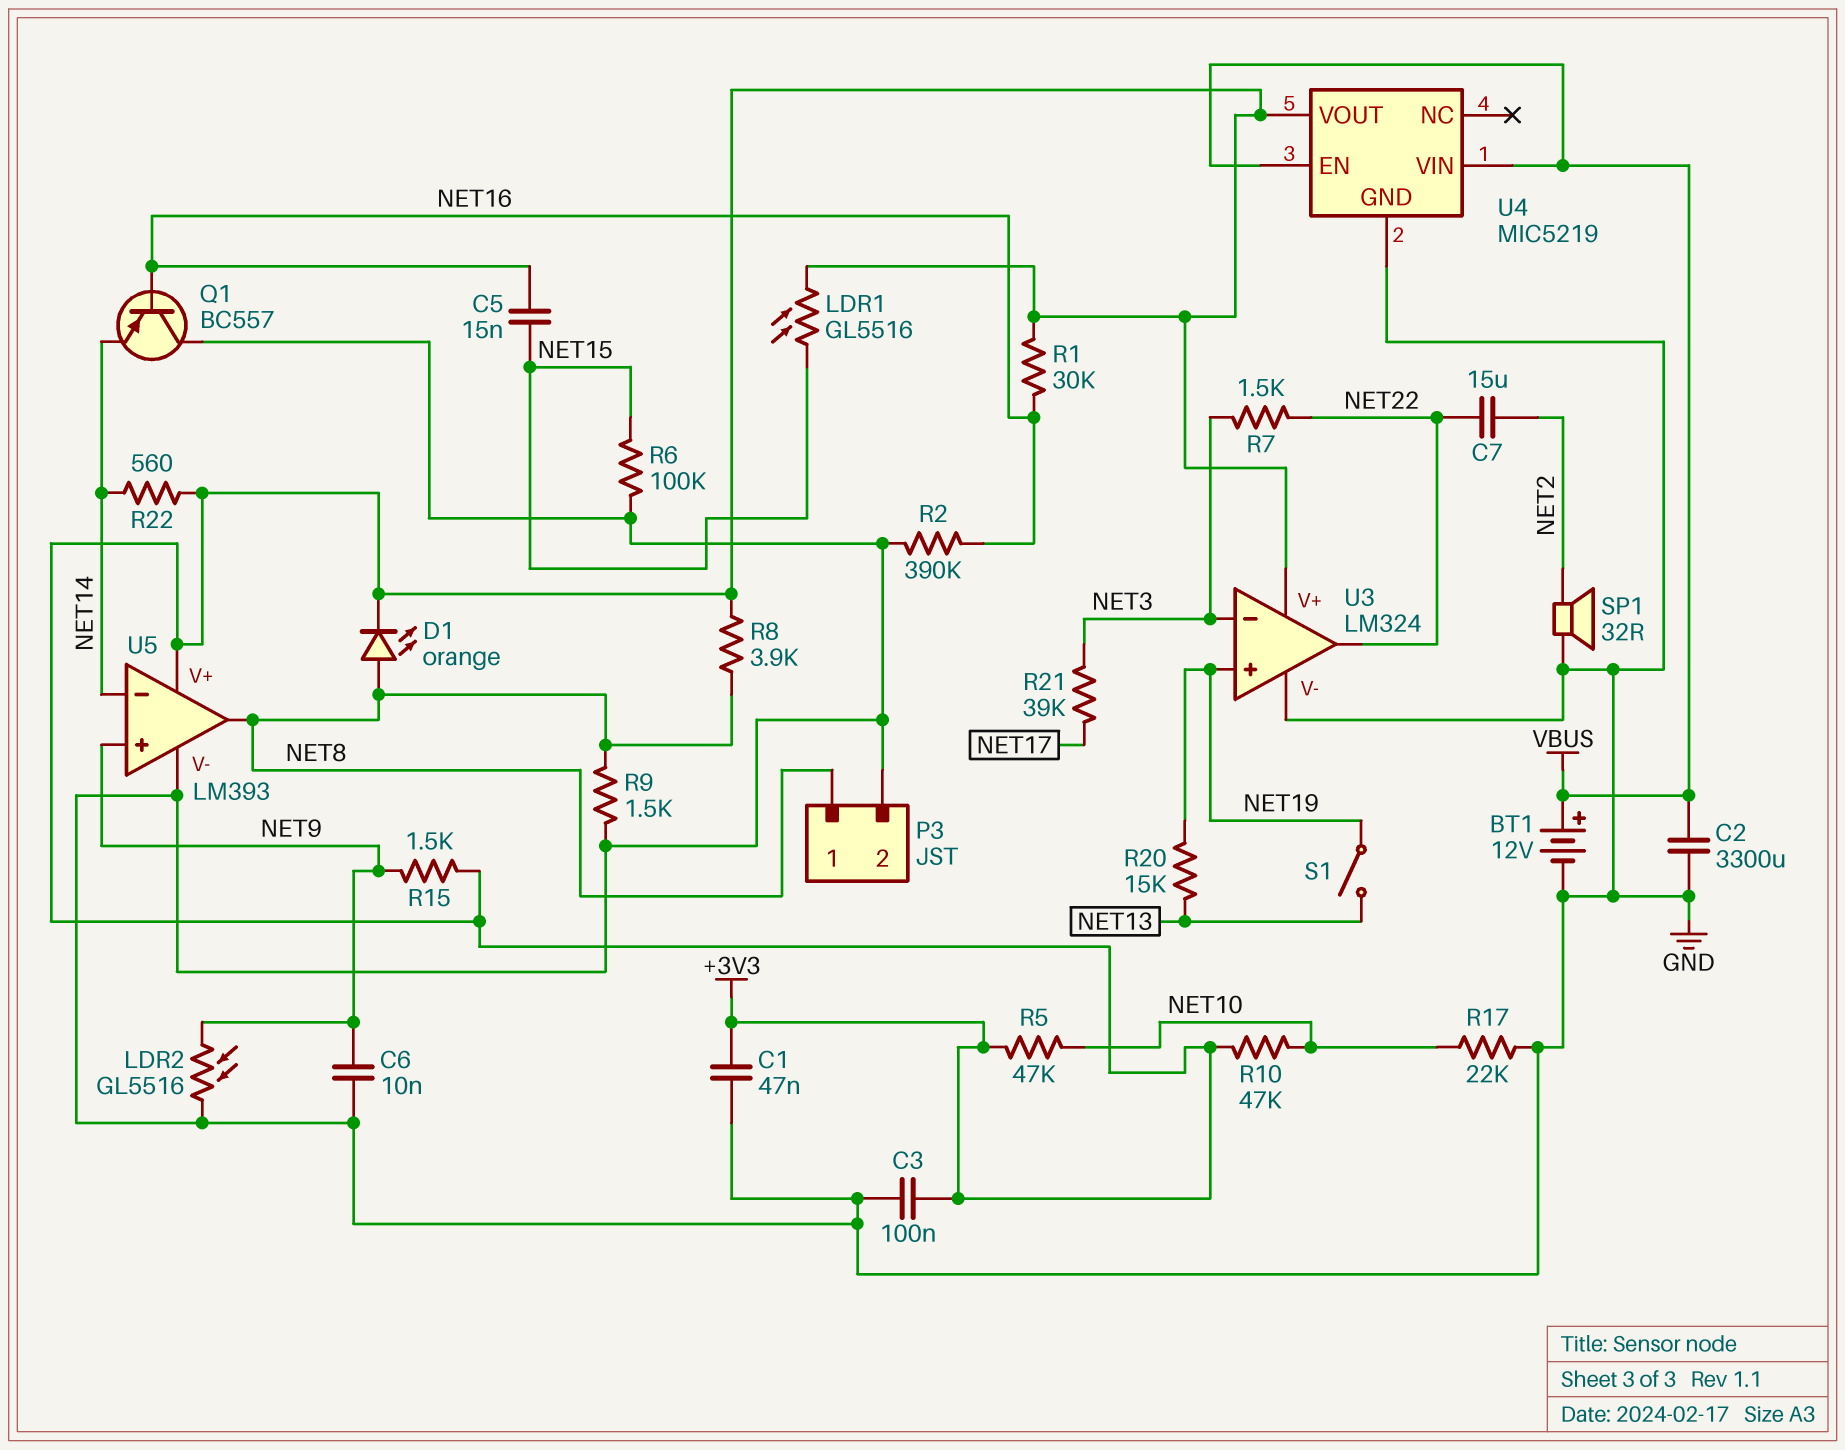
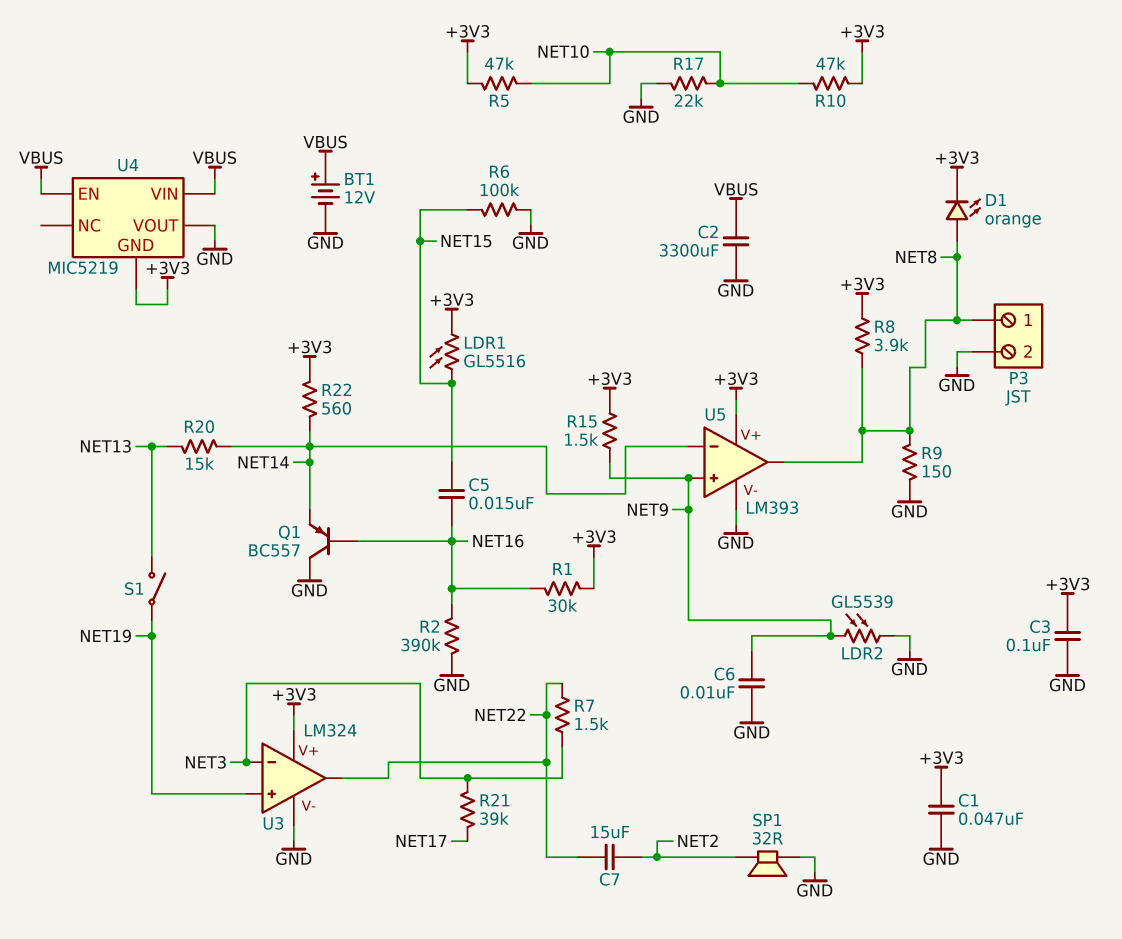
LDR2: GL5516 (GND, NET9) -> GL5539 (GND, NET9)
R9: 1.5k (GND, NET8) -> 150 (GND, NET8)
R20: 15k (NET13, NET19) -> 15k (NET13, NET14)
U4 pin GND: GND -> +3V3
U4 pin VOUT: +3V3 -> GND

